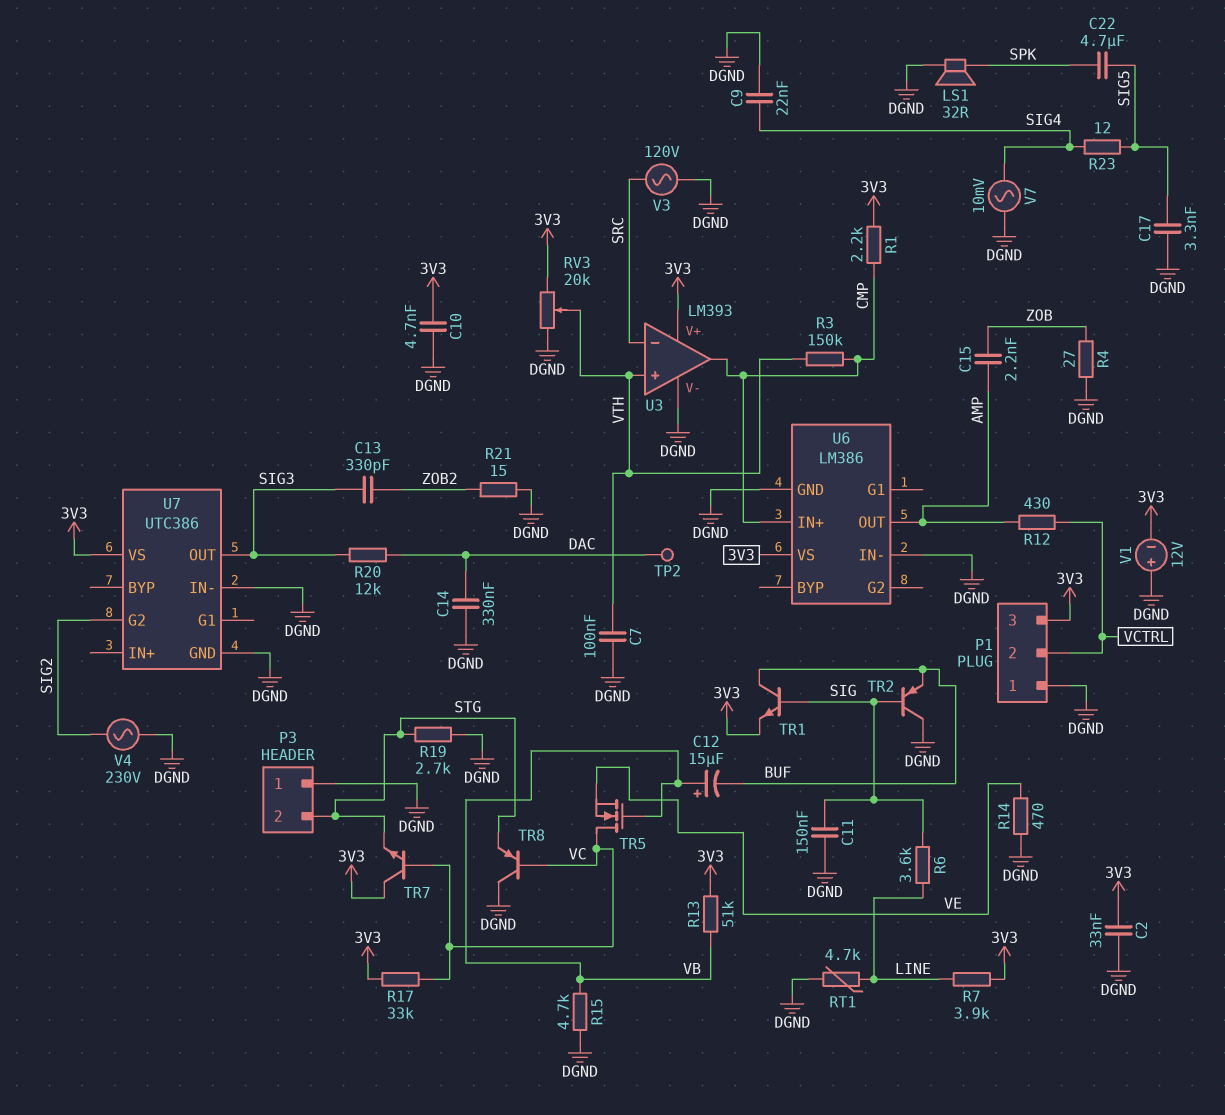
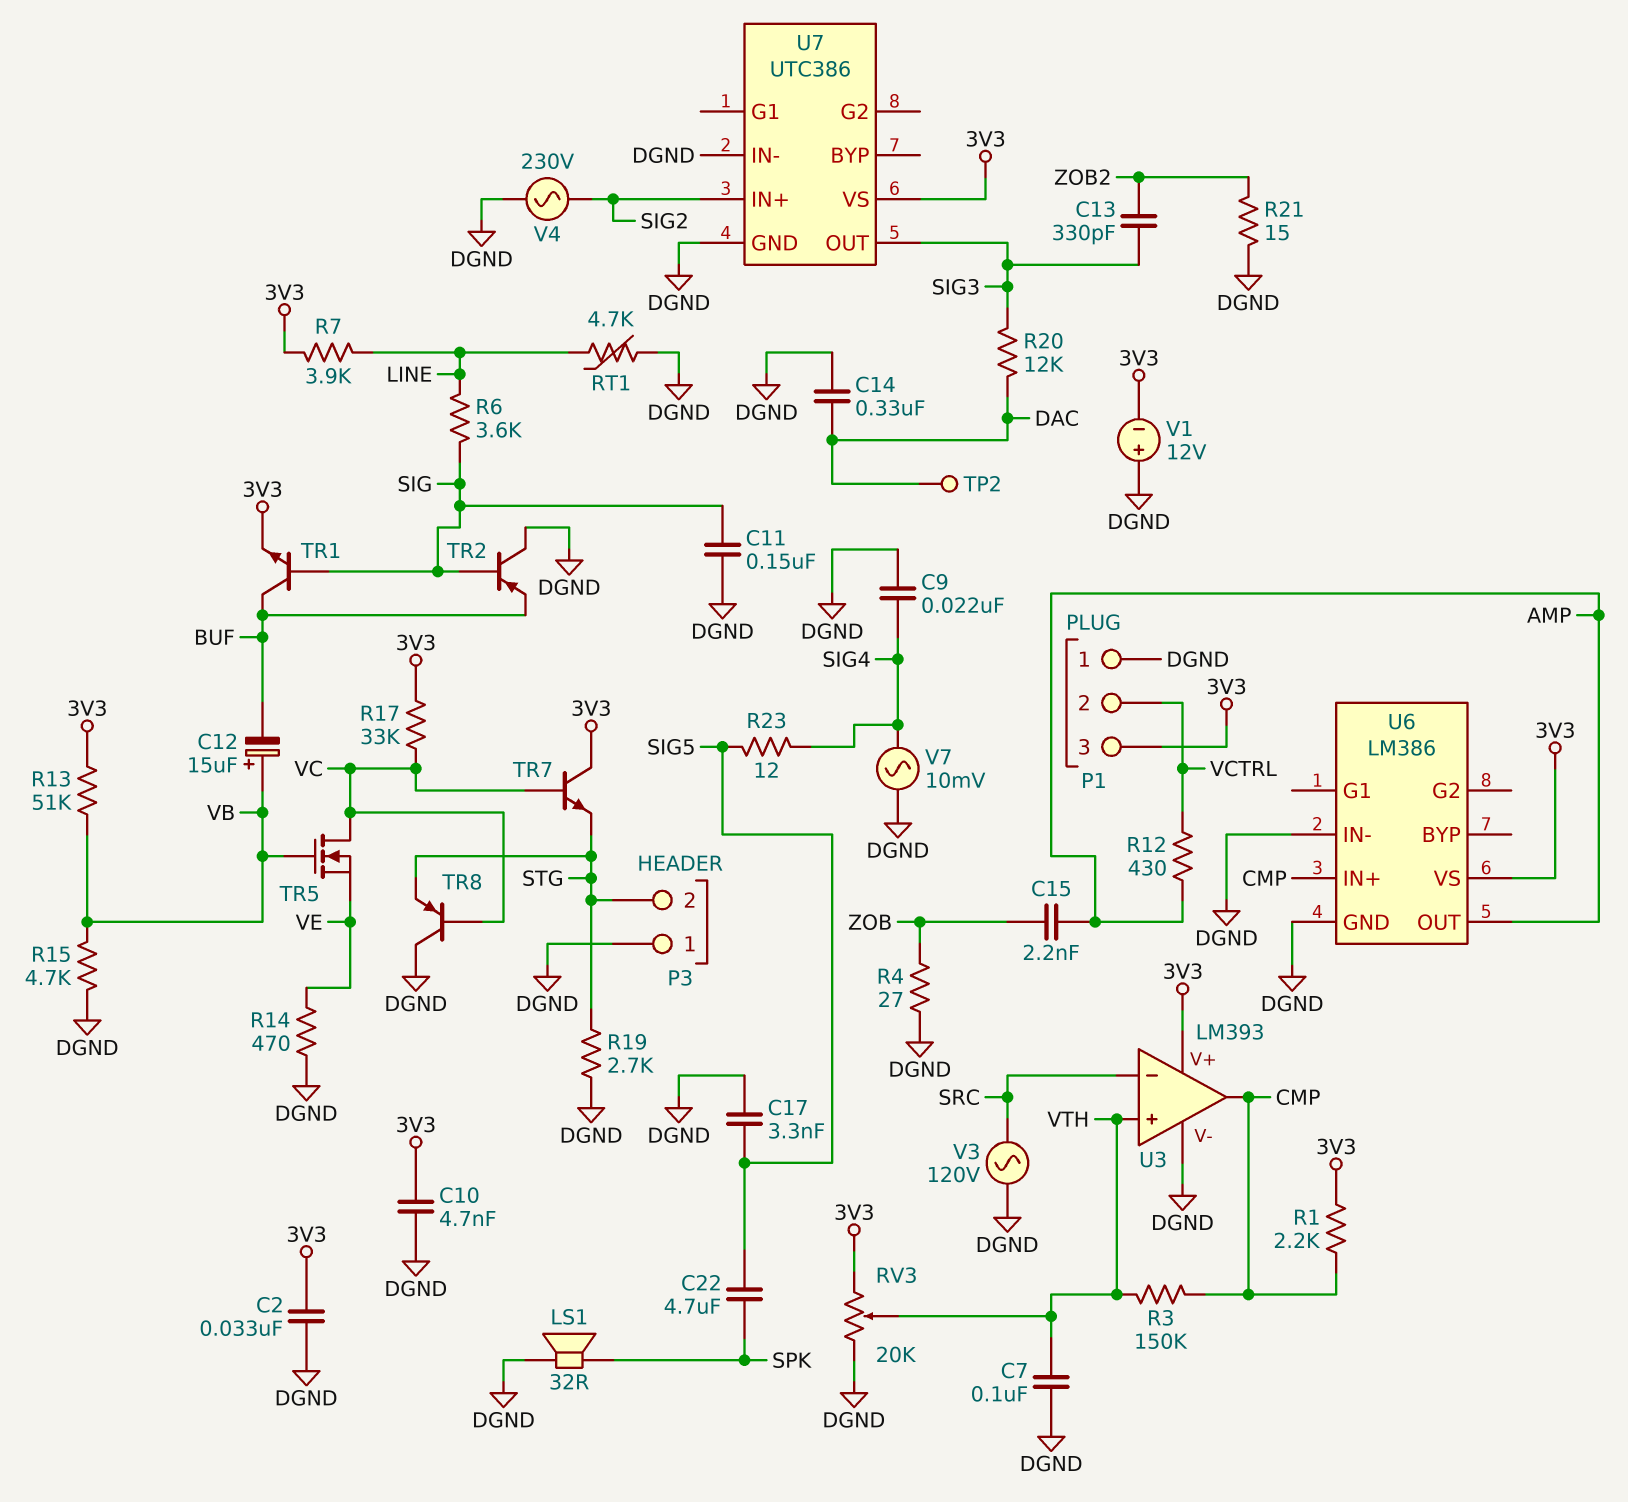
U7 pin G2: SIG2 -> none
U7 pin IN+: none -> SIG2

